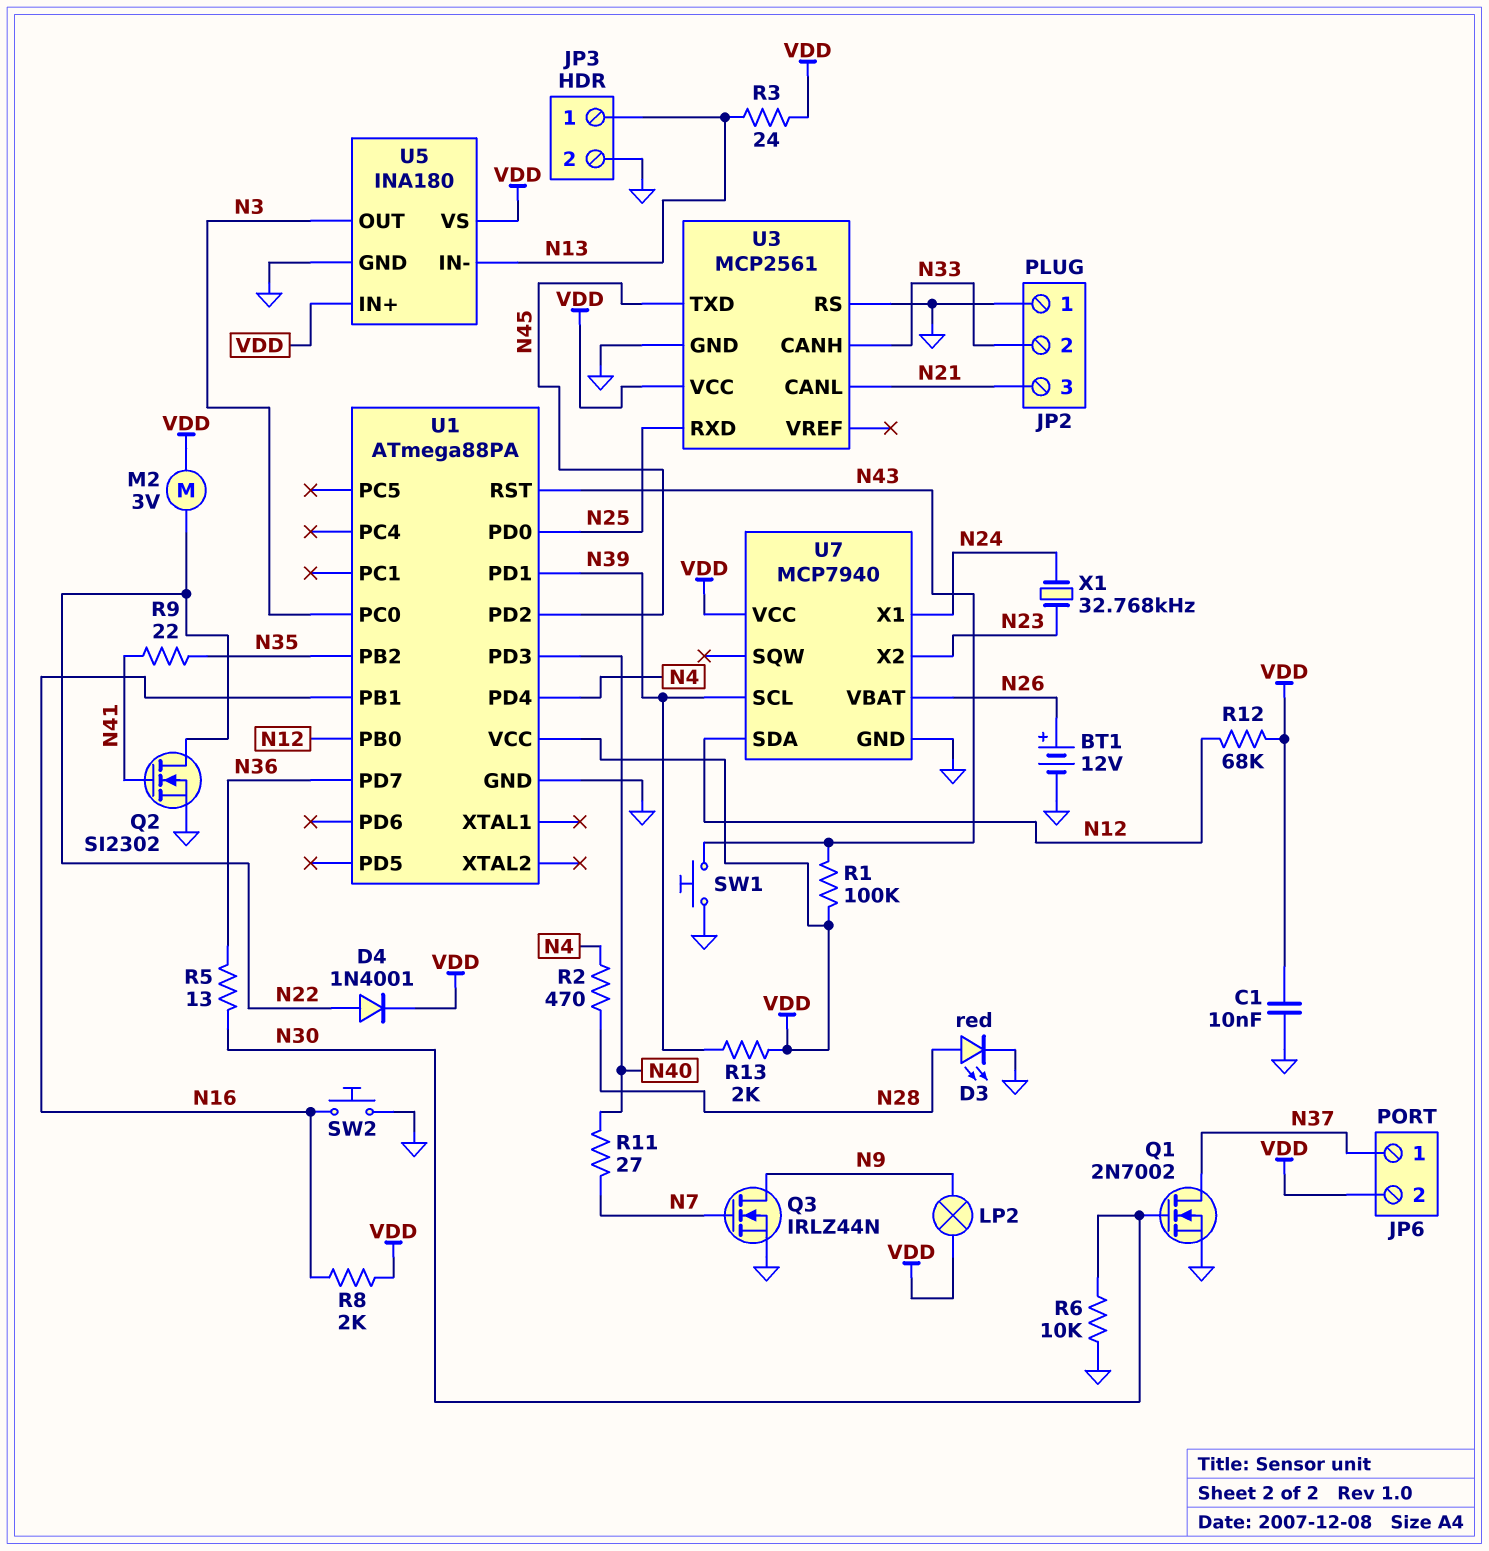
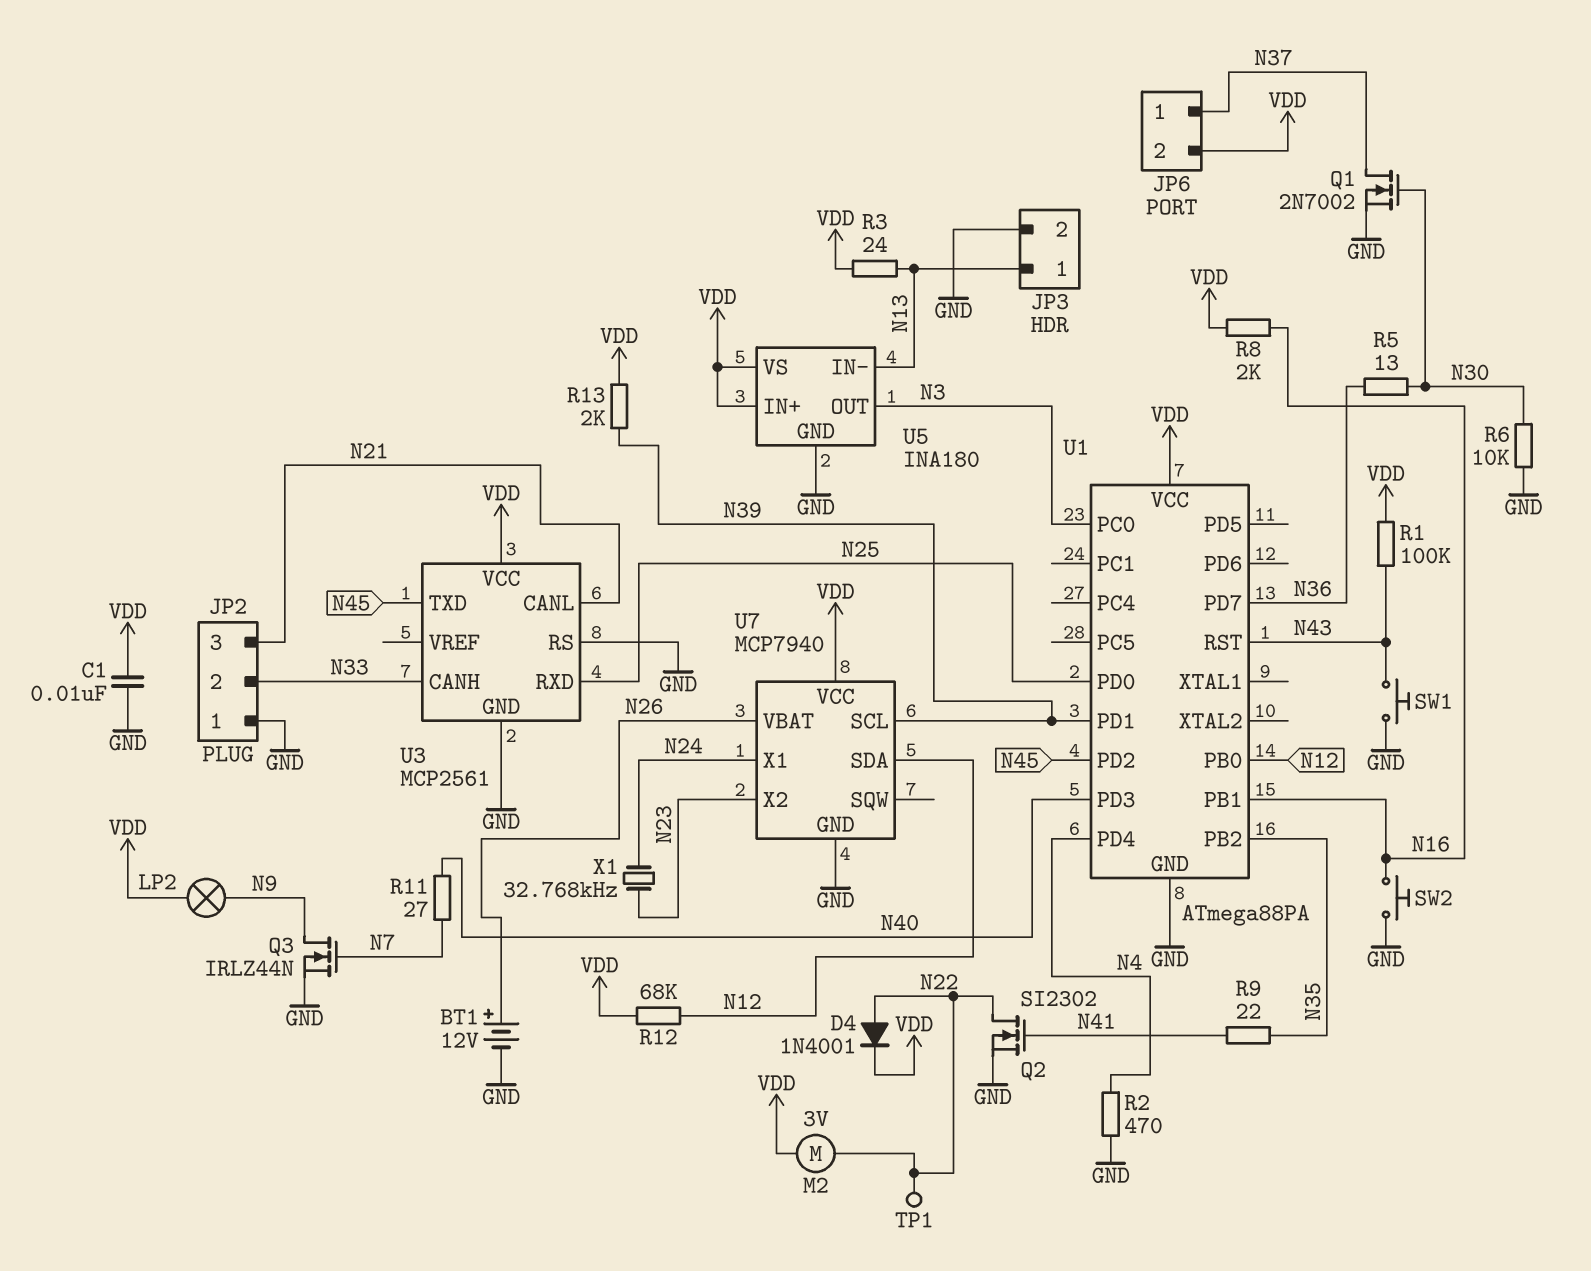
D3: LED red (A N28, K GND) -> none
R2: 470 (N4, N28) -> 470 (GND, N4)
TP1: none -> test point (N22)

